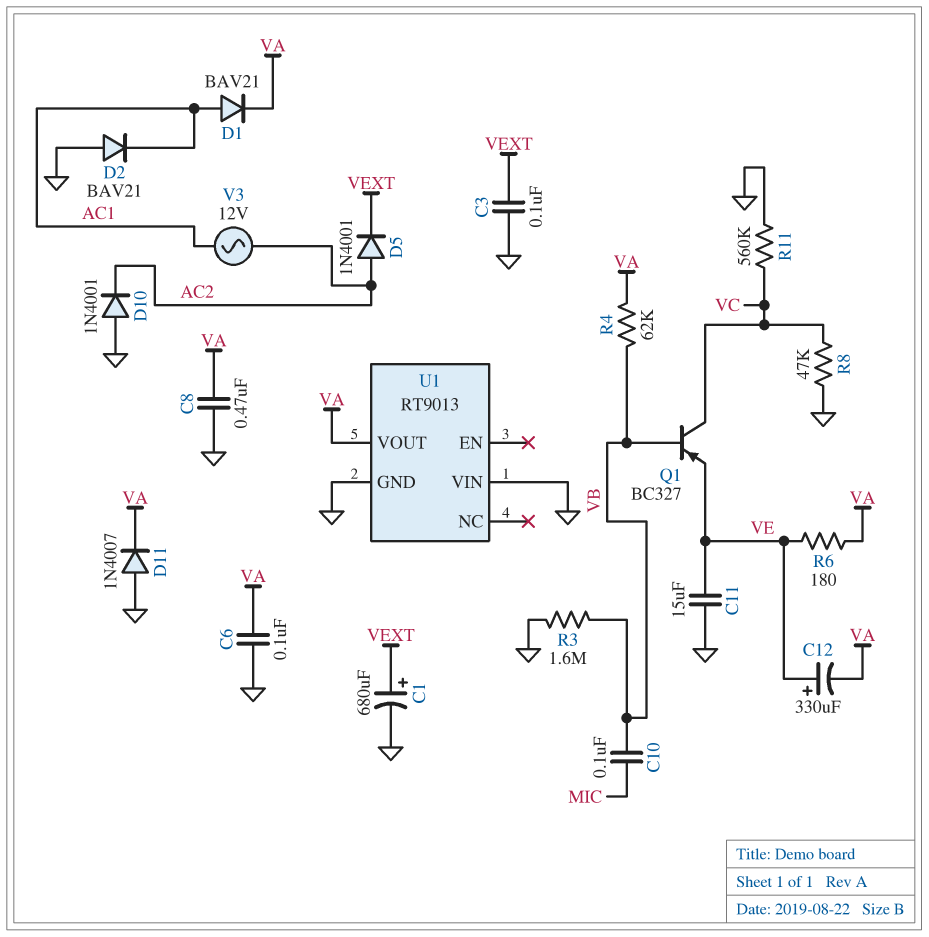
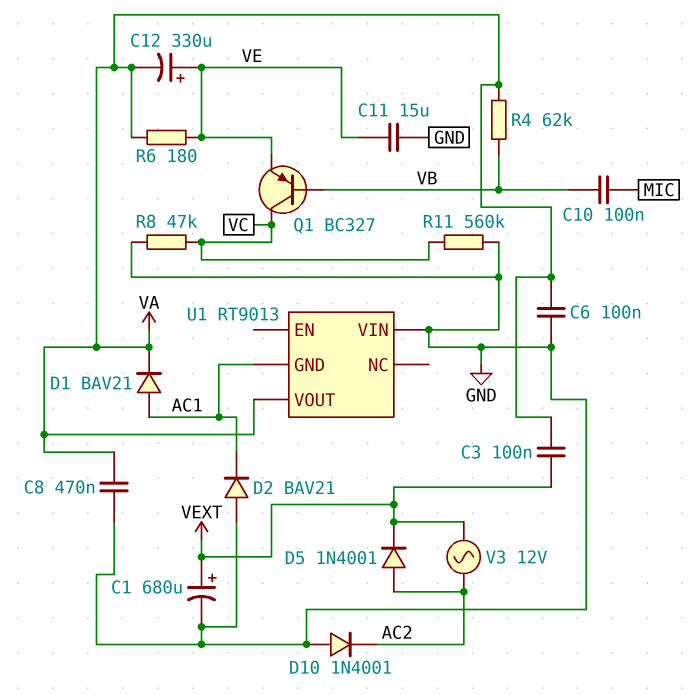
C3: 100nF (GND, VEXT) -> 100nF (VA, VEXT)
D11: diode 1N4007 (A GND, K VA) -> none
R3: 1.6M (GND, VB) -> none
U1 pin GND: GND -> AC1
V3: AC 12V (AC1, AC2) -> AC 12V (AC2, VEXT)

